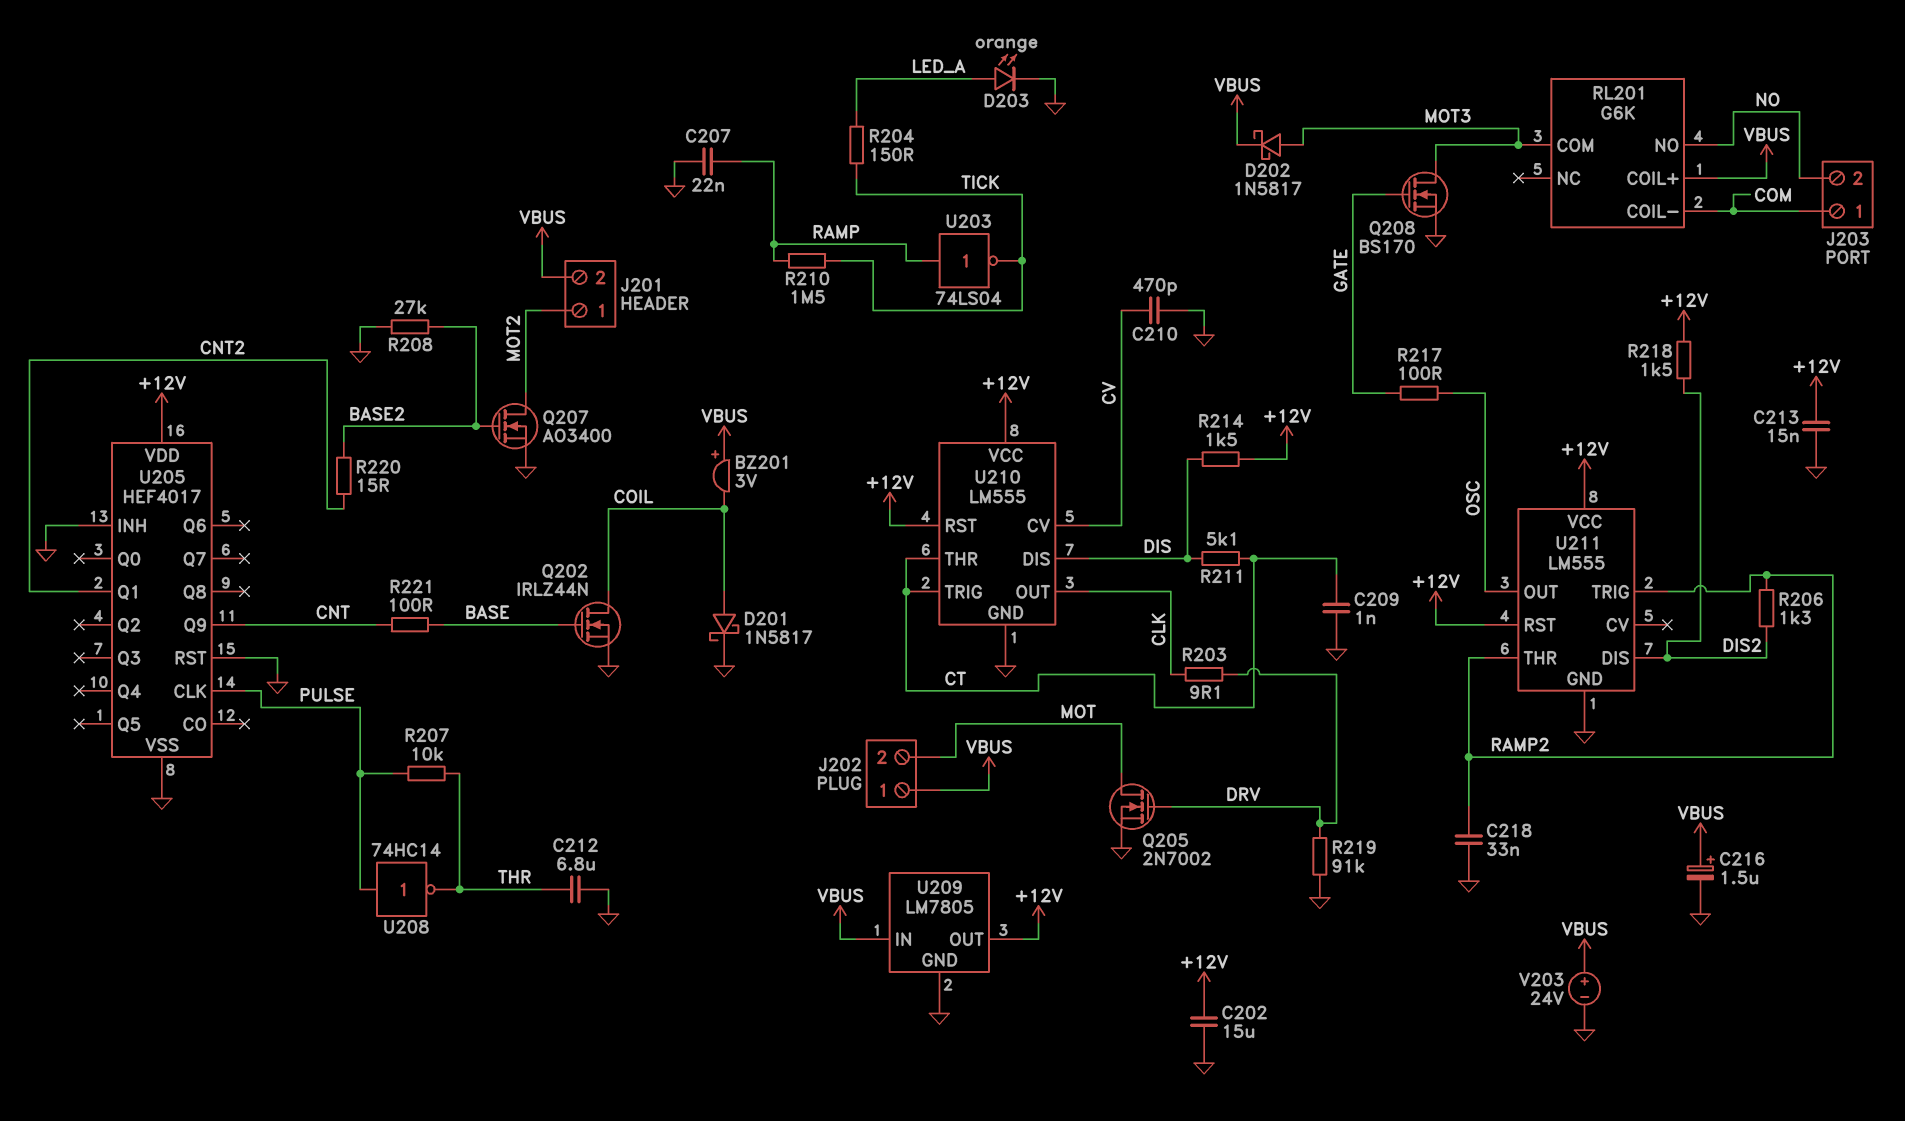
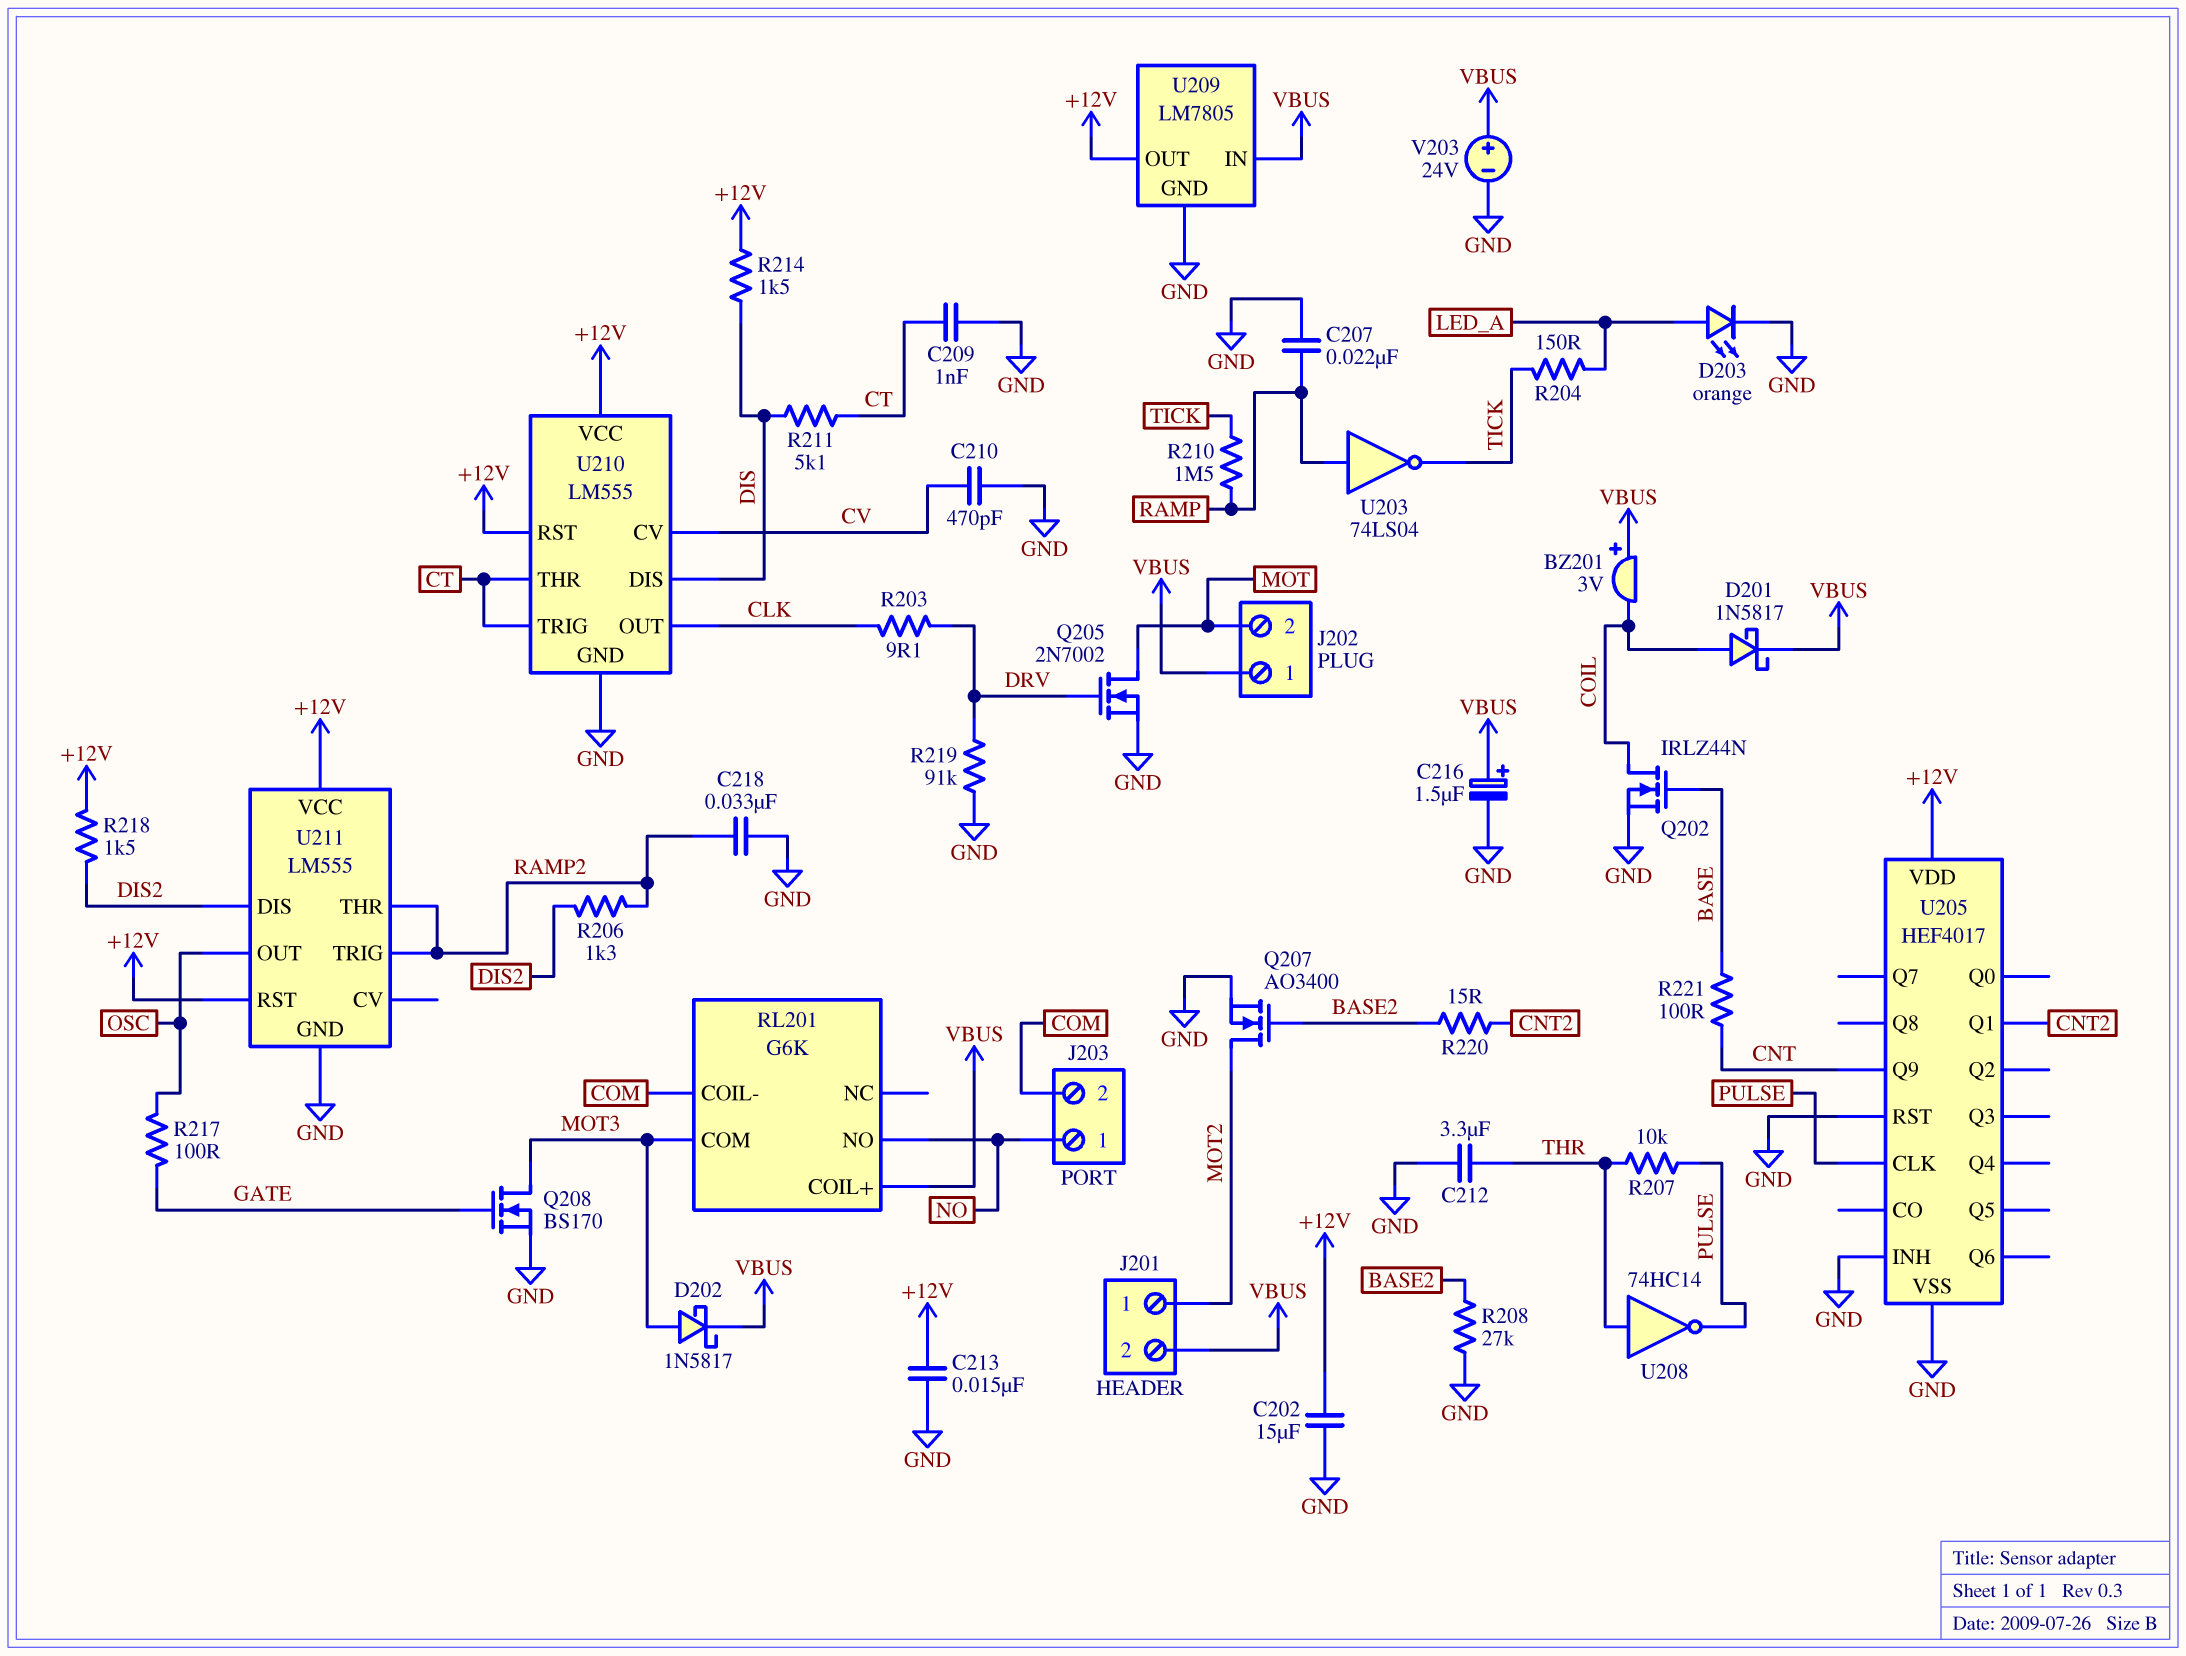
C212: 6.8uF (GND, THR) -> 3.3uF (GND, THR)
D201: schottky 1N5817 (A COIL, K GND) -> schottky 1N5817 (A COIL, K VBUS)
J203 pin 1: COM -> NO
J203 pin 2: NO -> COM
U208: NOT 74HC14 (in PULSE, out THR) -> NOT 74HC14 (in THR, out PULSE)

